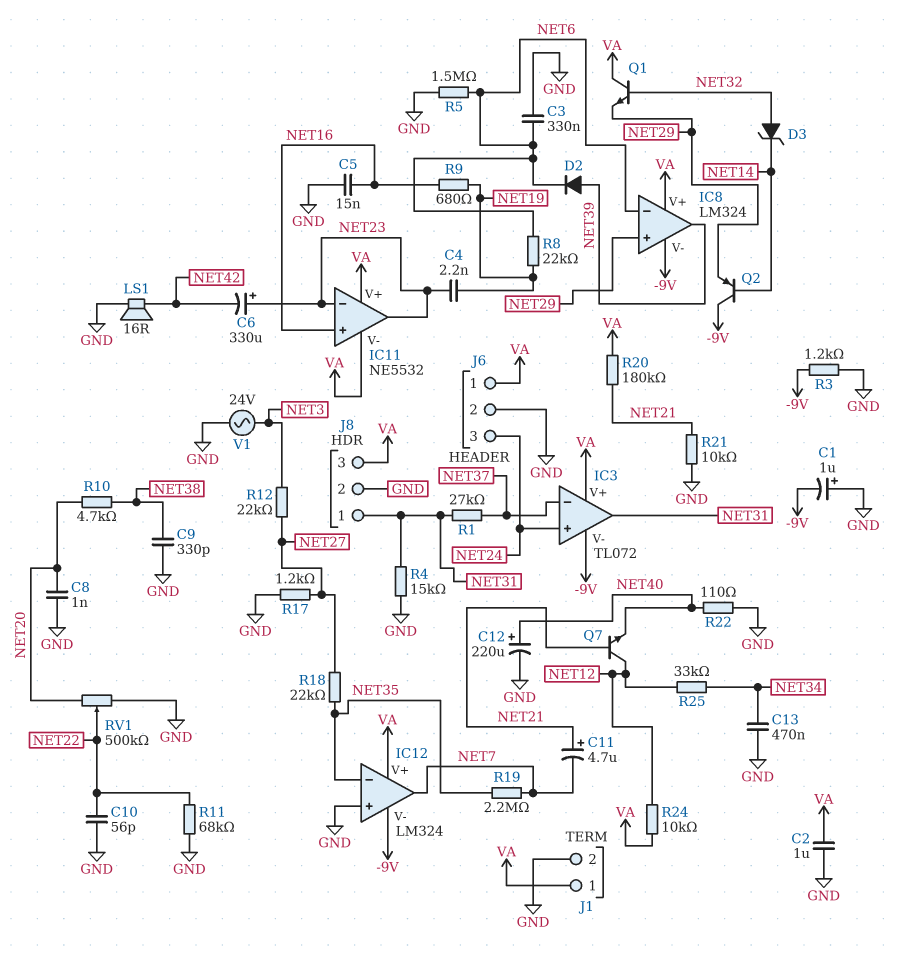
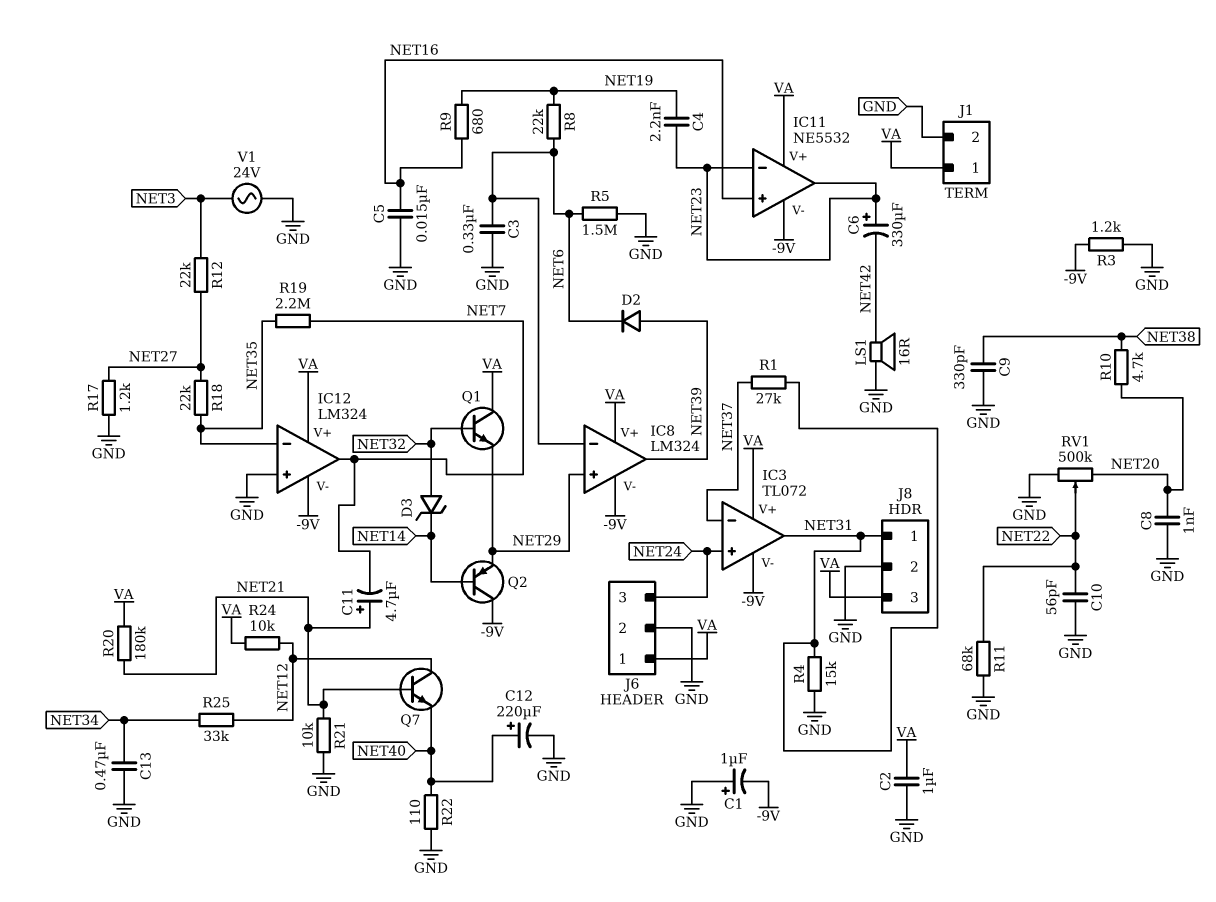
IC11 pin V-: VA -> -9V

